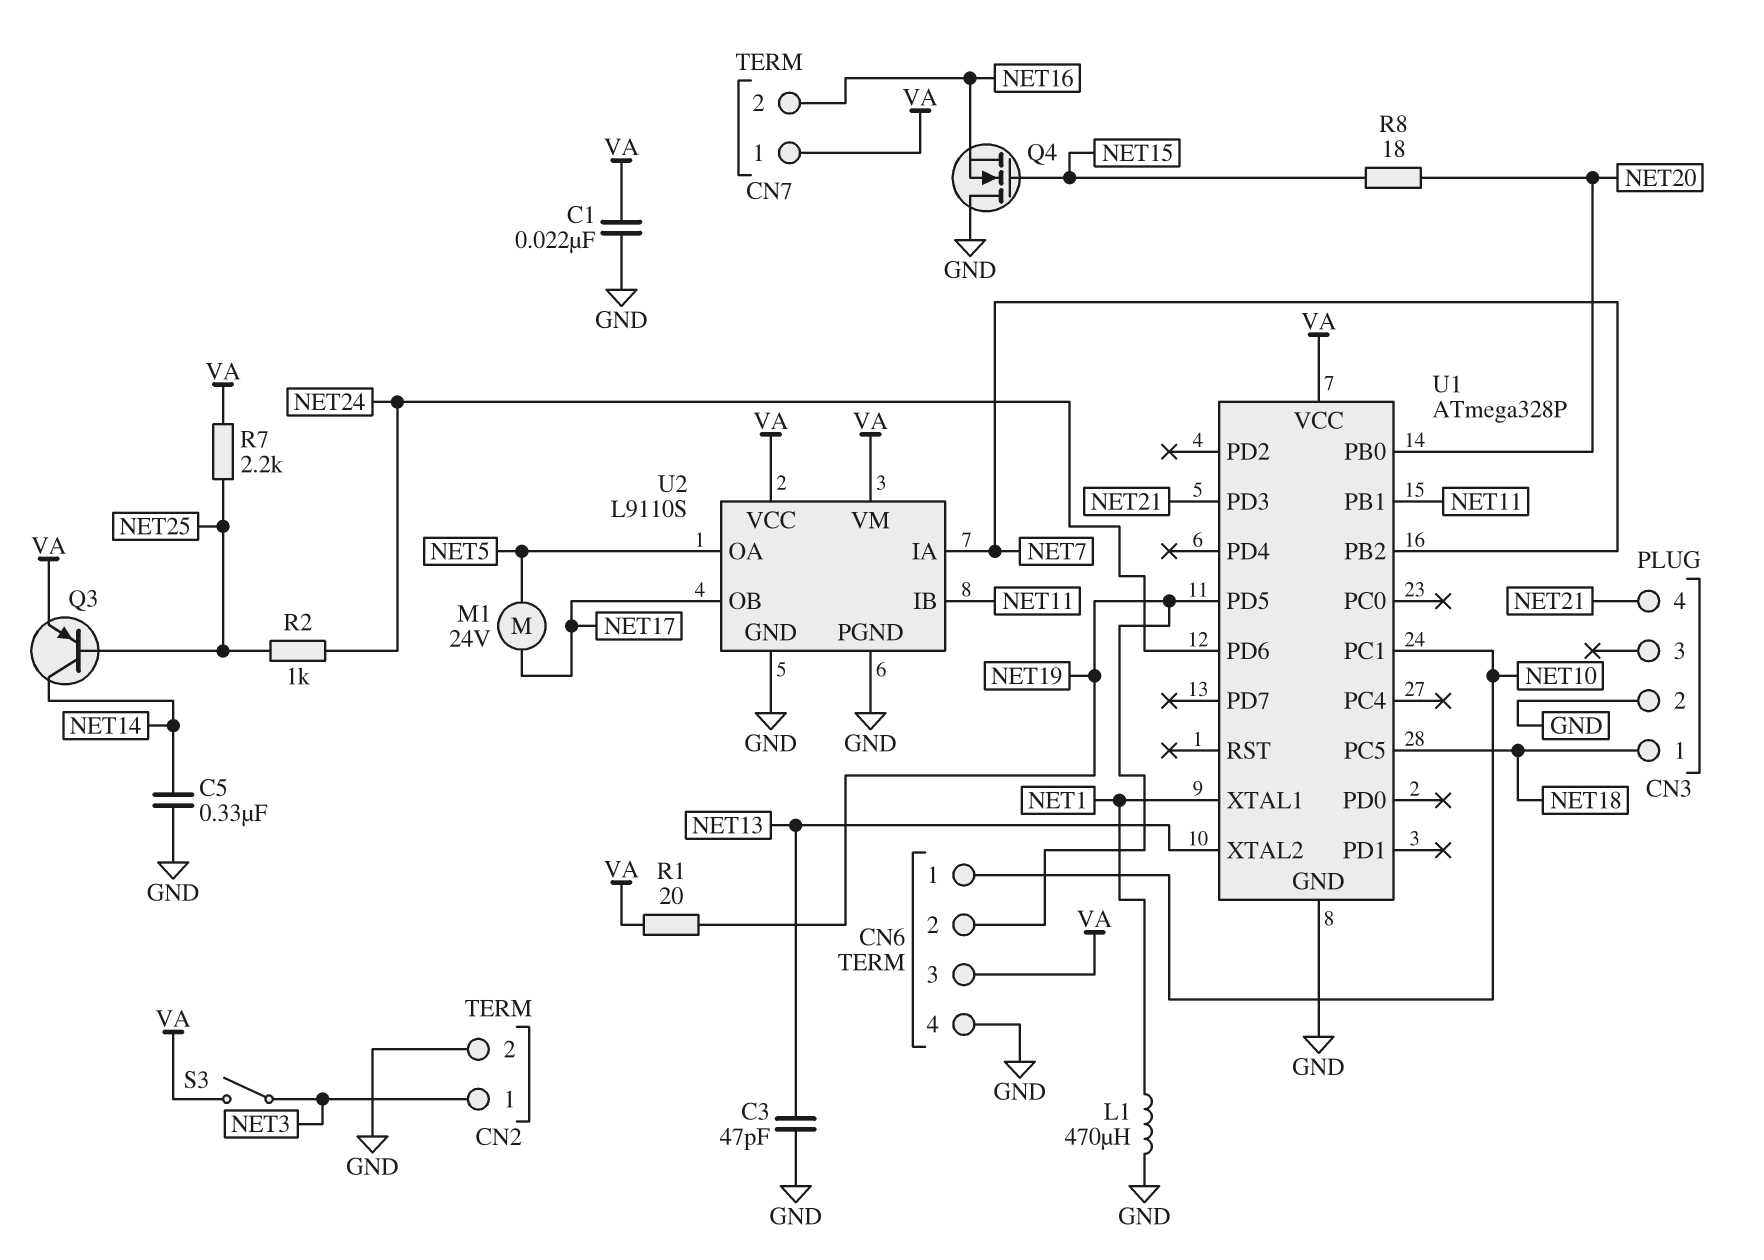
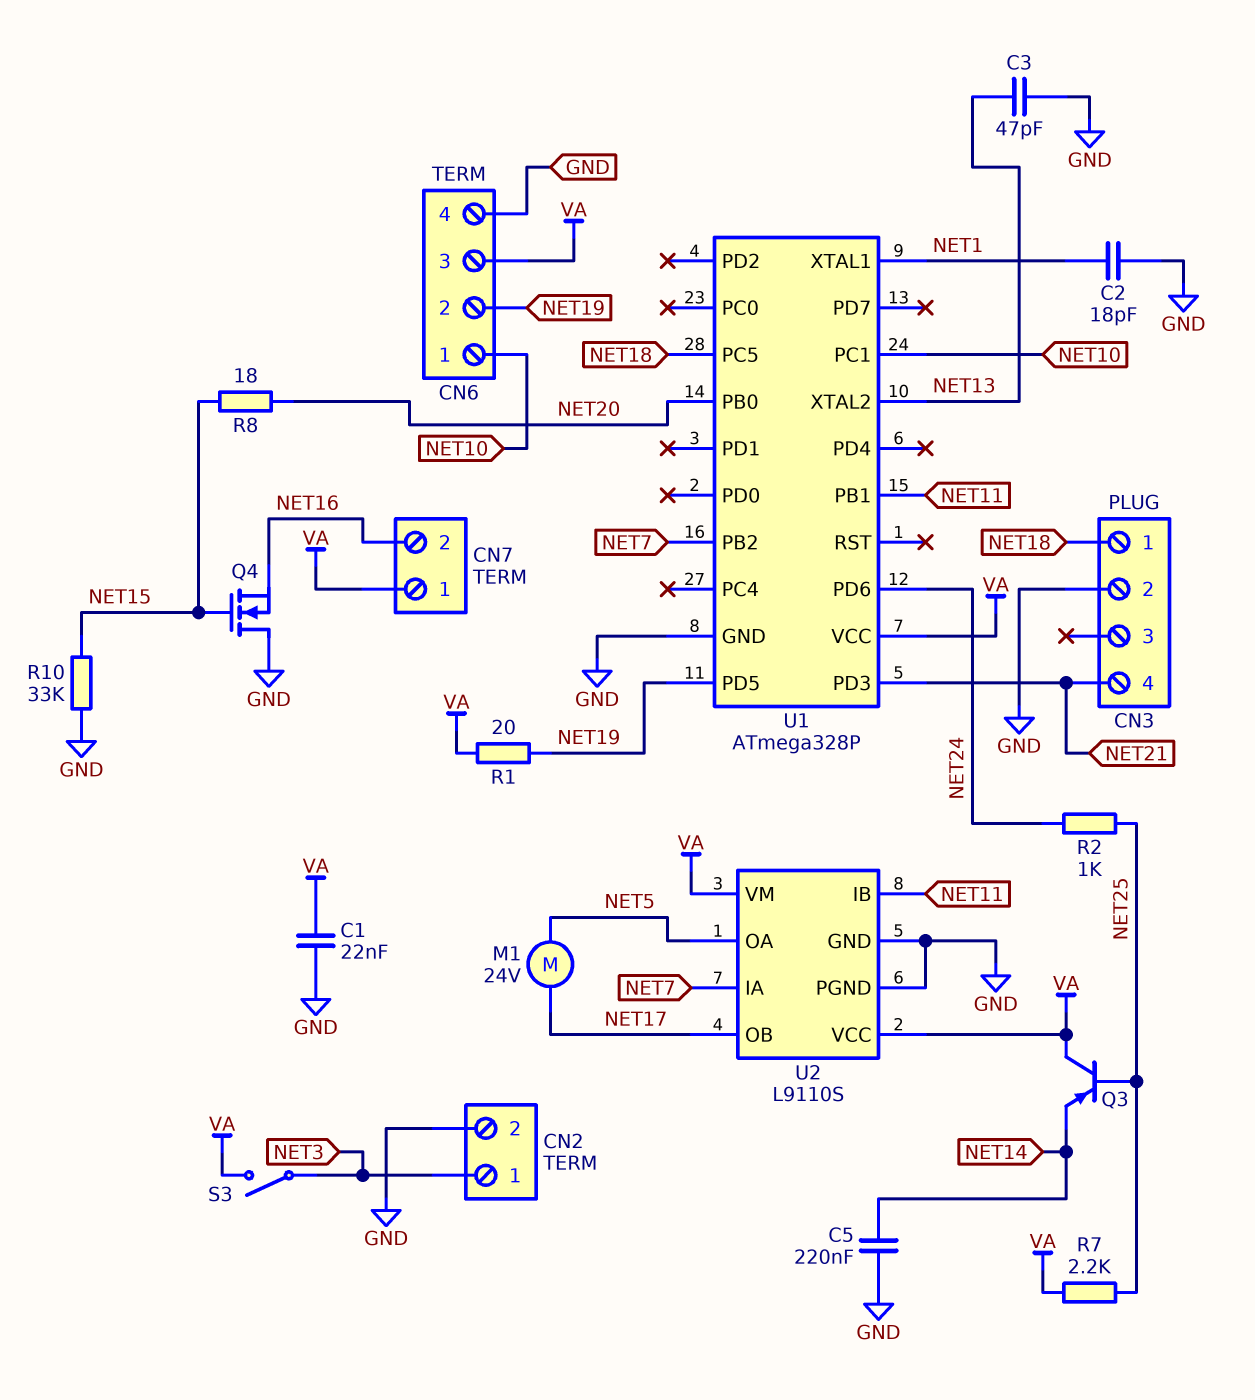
C2: none -> 18pF (GND, NET1)
C5: 330nF (GND, NET14) -> 220nF (GND, NET14)
L1: 470uH (GND, NET1) -> none
Q3: PNP (B NET25, C NET14, E VA) -> PNP (B NET25, C VA, E NET14)
R10: none -> 33k (GND, NET15)

